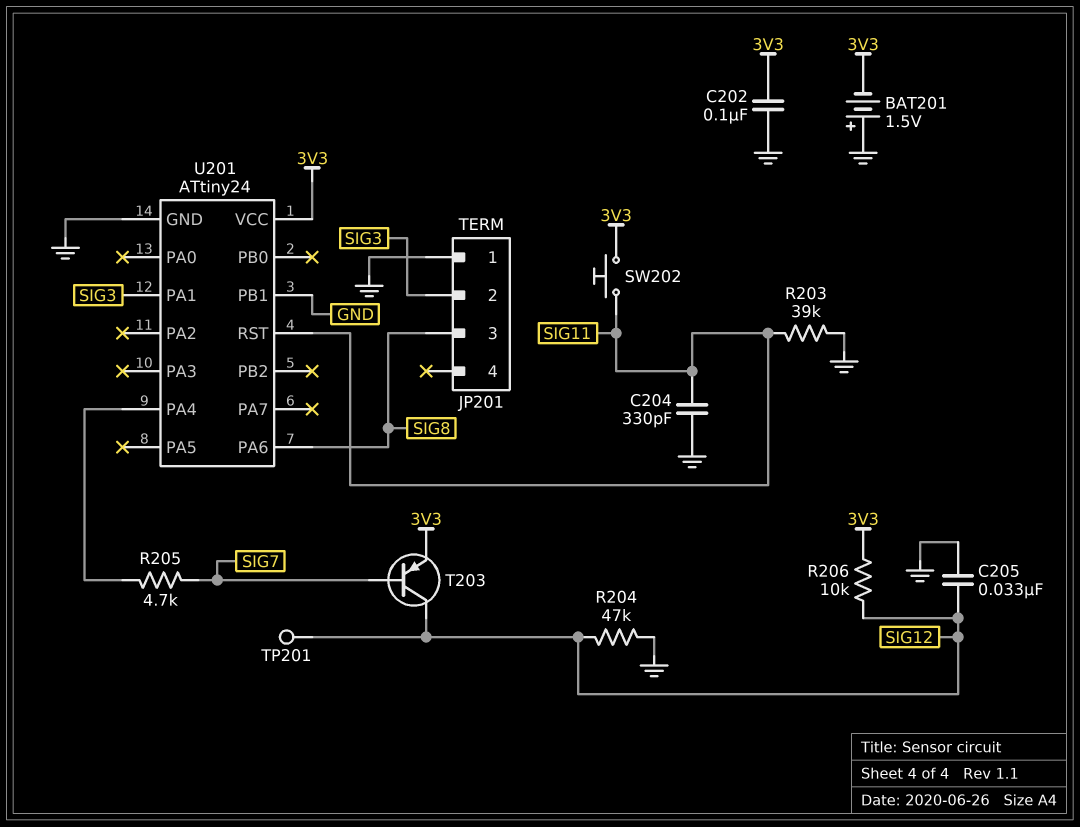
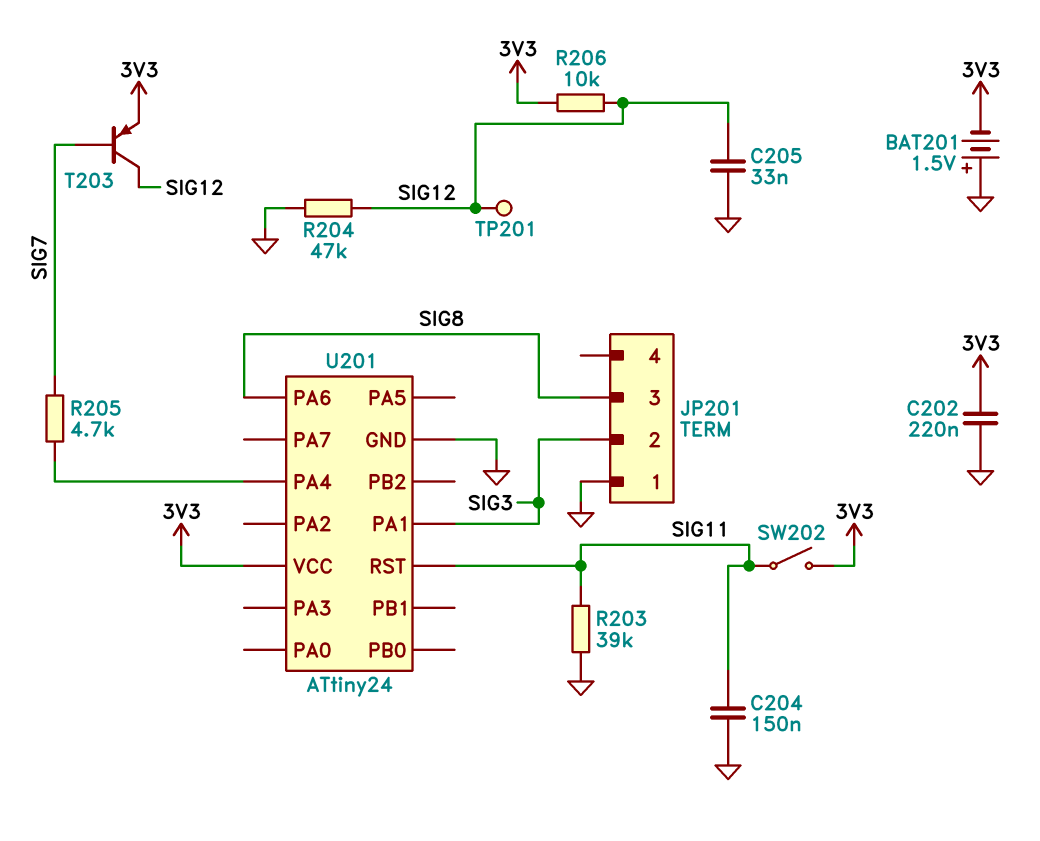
C202: 100nF (3V3, GND) -> 220nF (3V3, GND)
C204: 330pF (GND, SIG11) -> 150nF (GND, SIG11)
SW202: button (3V3, SIG11) -> switch (3V3, SIG11)
U201 pin PB1: GND -> none

